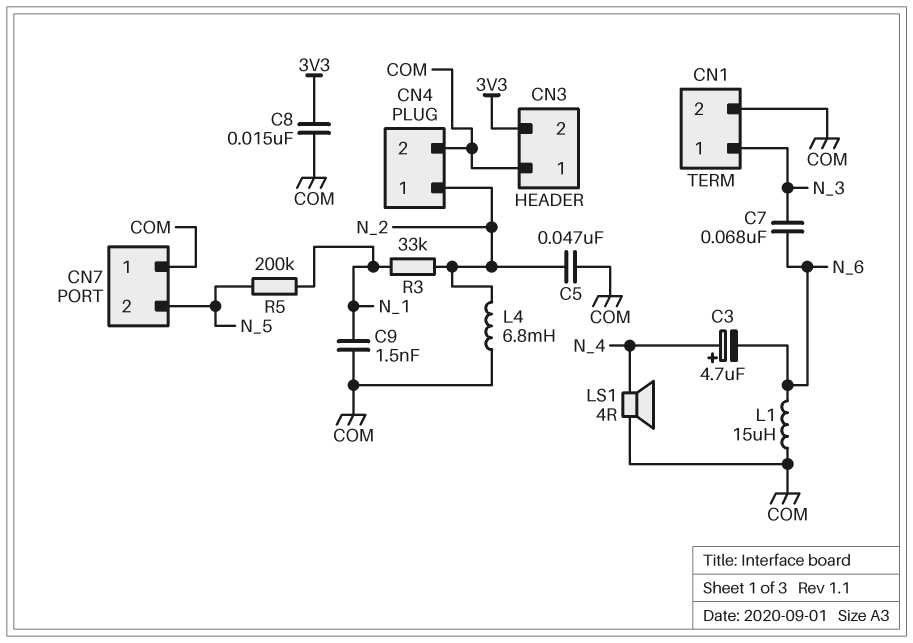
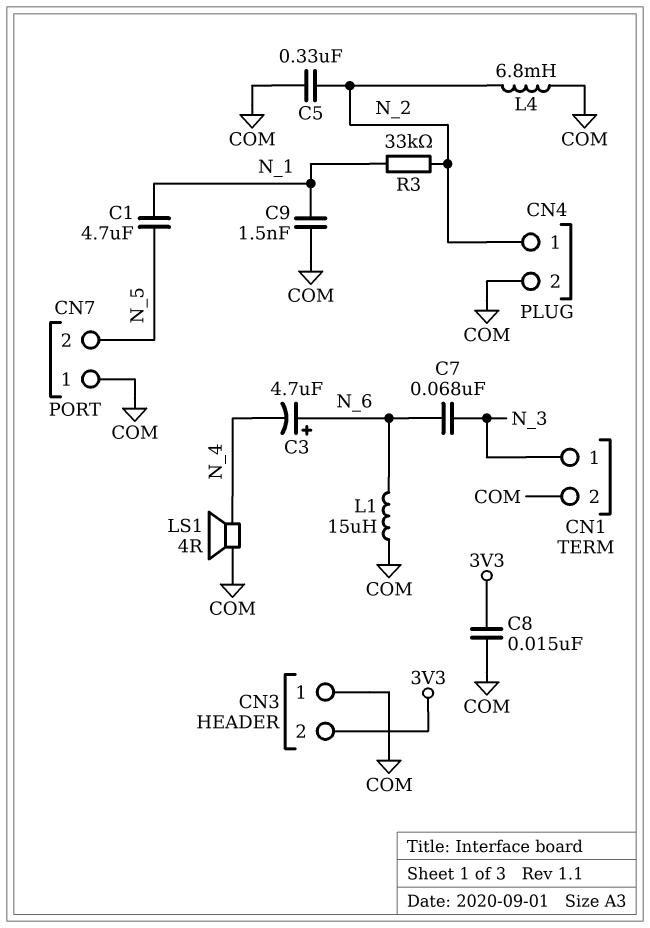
C1: none -> 4.7uF (N_1, N_5)
C3: 4.7uF (plus N_4, minus N_6) -> 4.7uF (plus N_6, minus N_4)
C5: 47nF (COM, N_2) -> 330nF (COM, N_2)
R5: 200k (N_1, N_5) -> none

